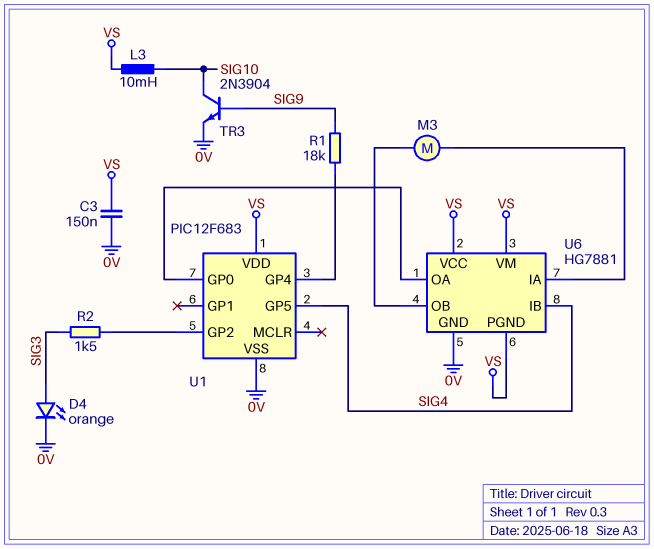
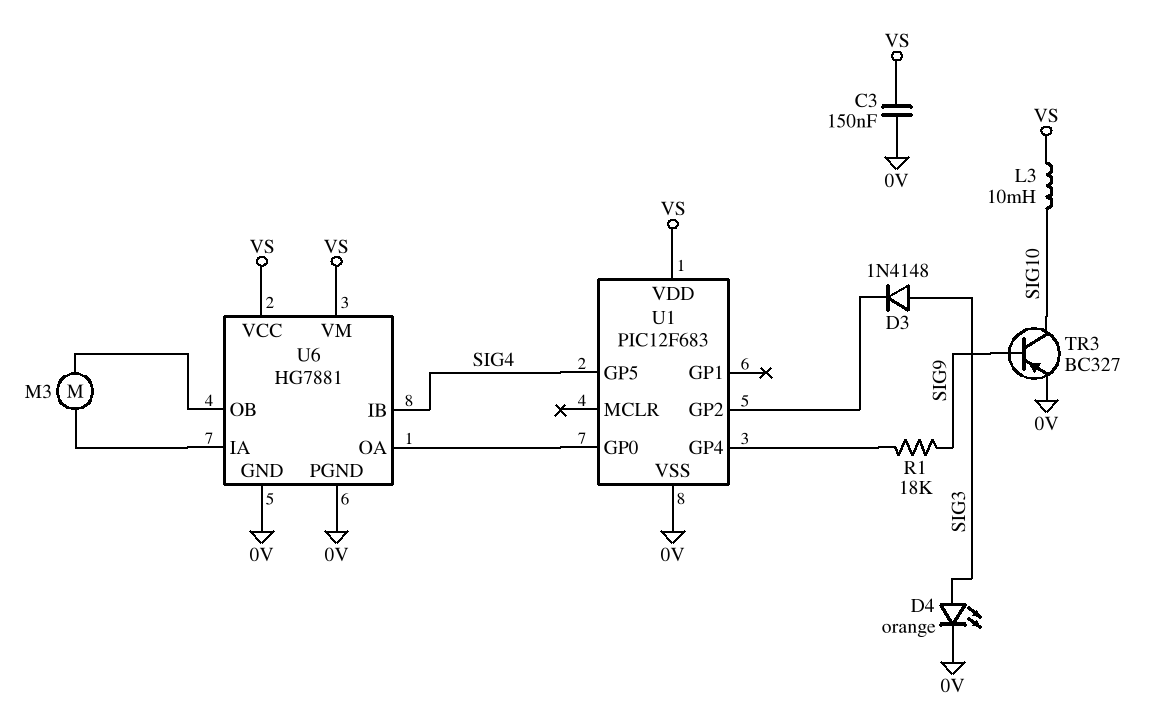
D3: none -> diode 1N4148 (A SIG3, K U1/GP2)
R2: 1.5k (SIG3, U1/GP2) -> none
TR3: NPN 2N3904 (B SIG9, C SIG10, E 0V) -> PNP BC327 (B SIG9, C SIG10, E 0V)
U6 pin PGND: VS -> 0V

